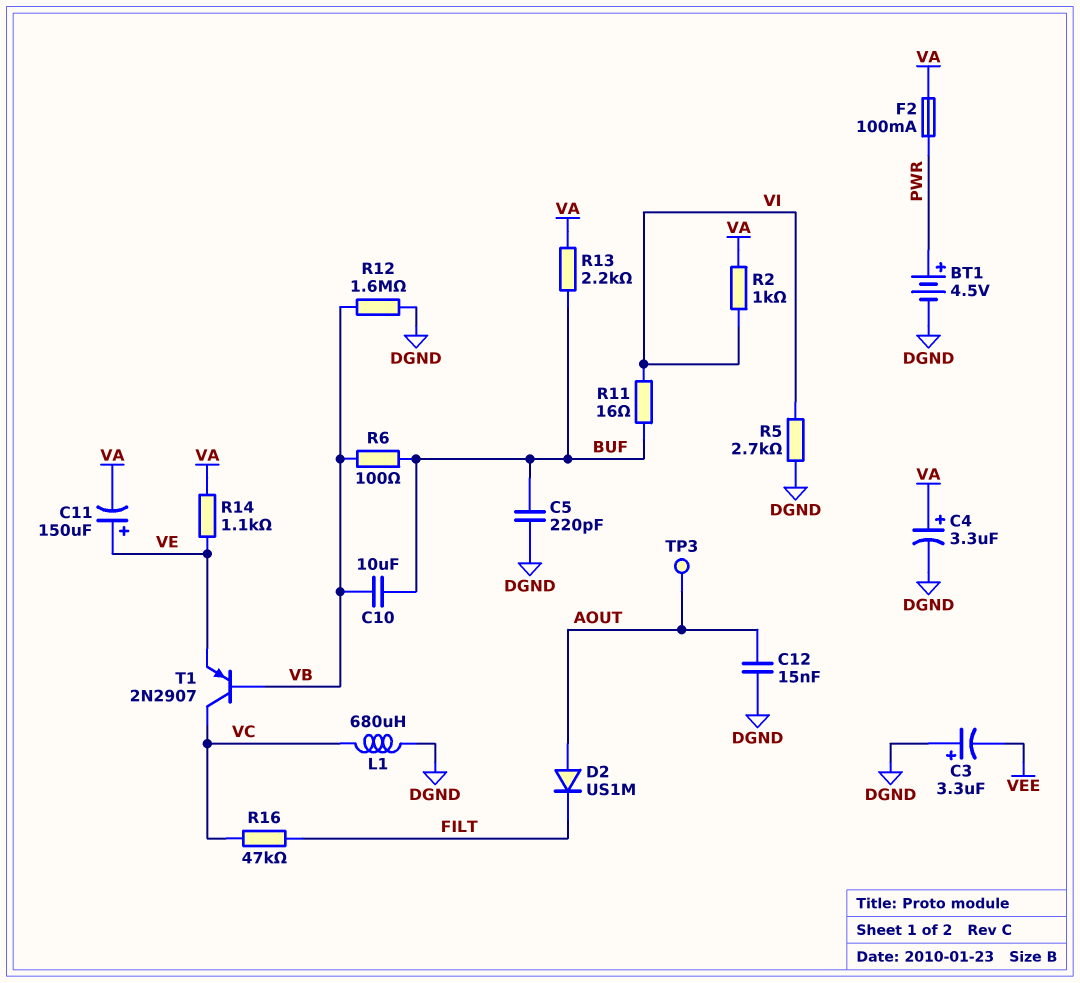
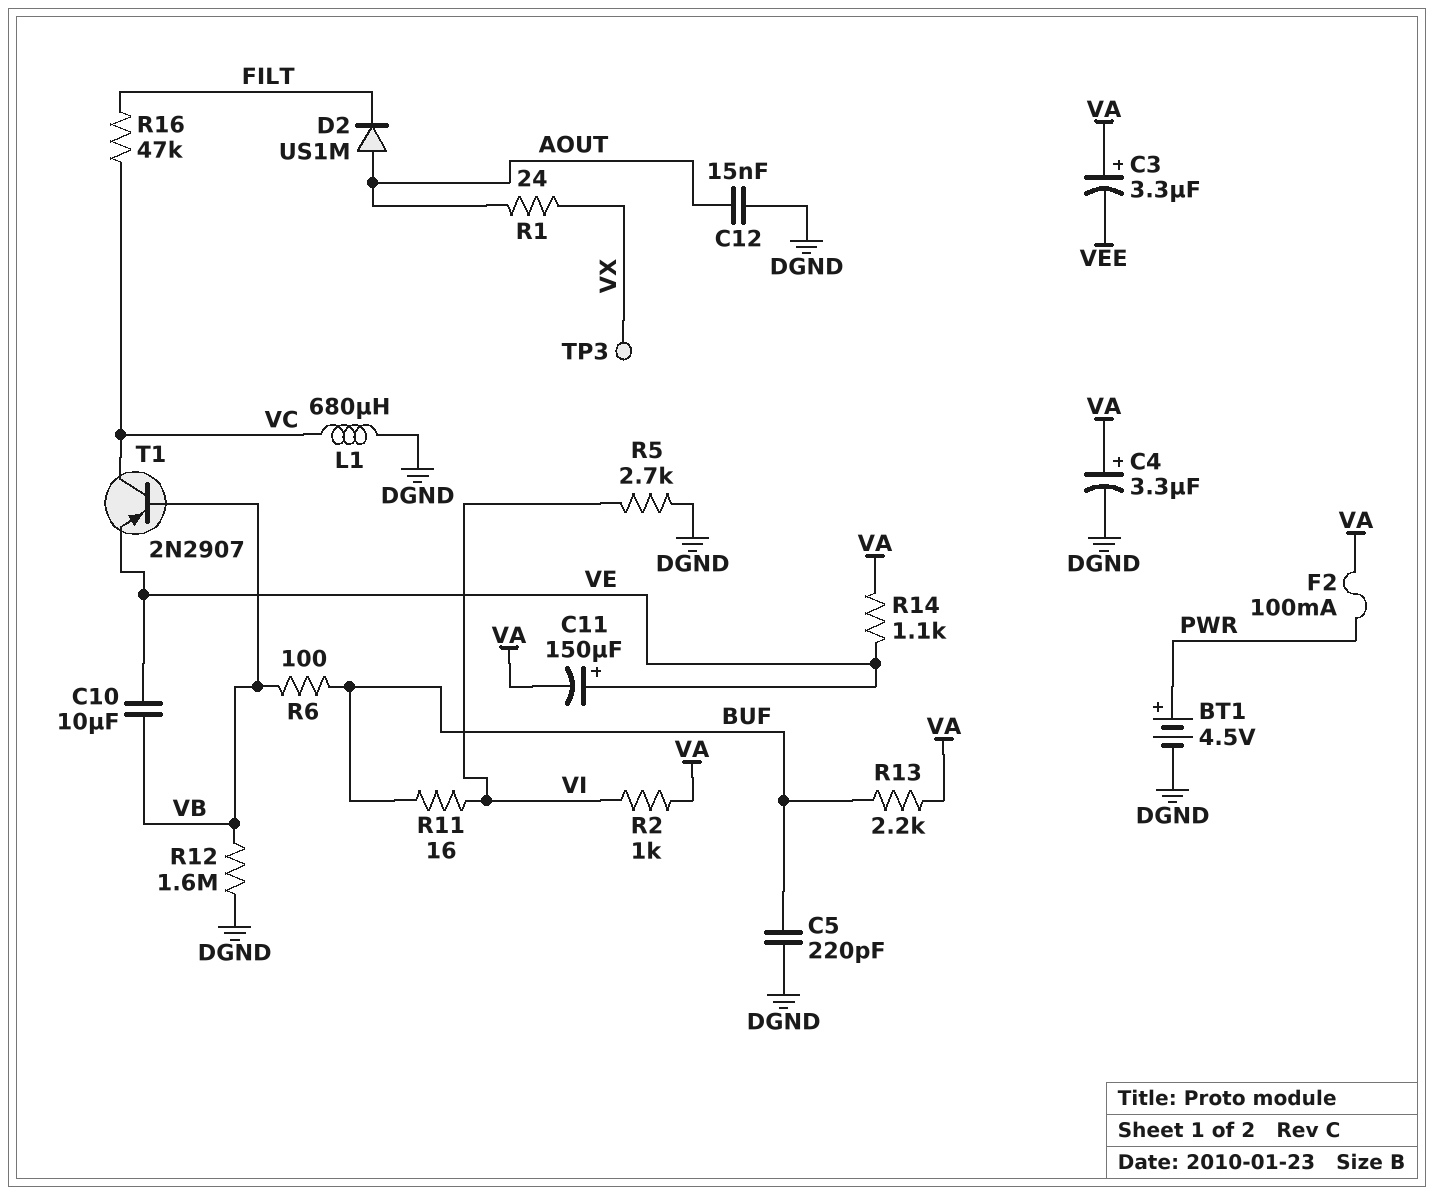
C3: 3.3uF (plus DGND, minus VEE) -> 3.3uF (plus VA, minus VEE)
C10: 10uF (BUF, VB) -> 10uF (VB, VE)
R1: none -> 24 (AOUT, VX)
TP3: test point (AOUT) -> test point (VX)

